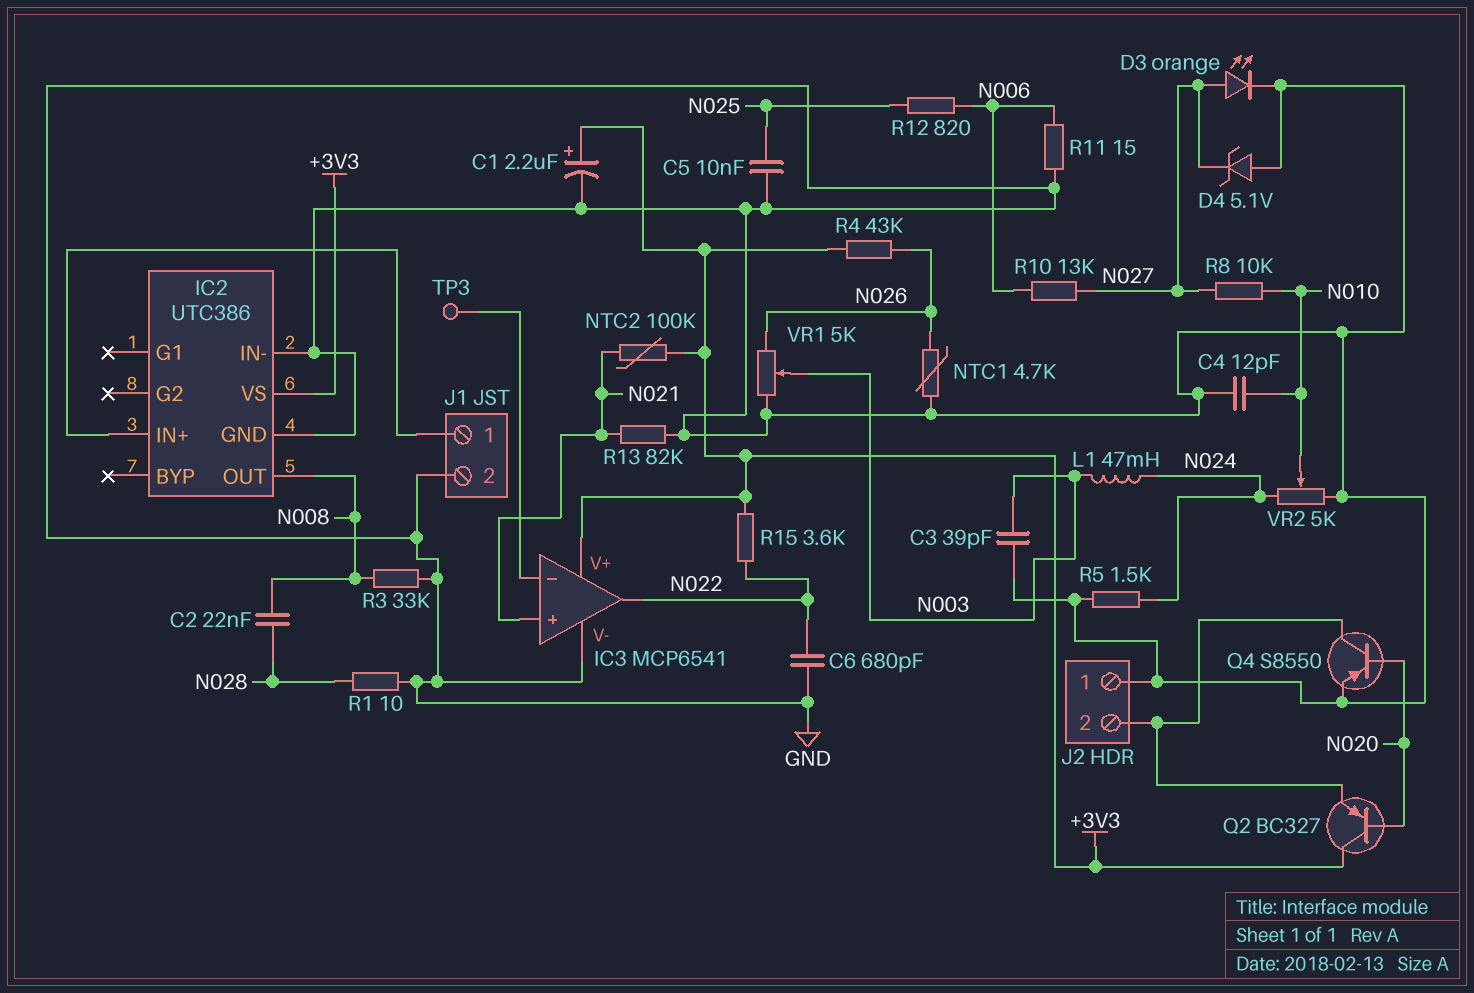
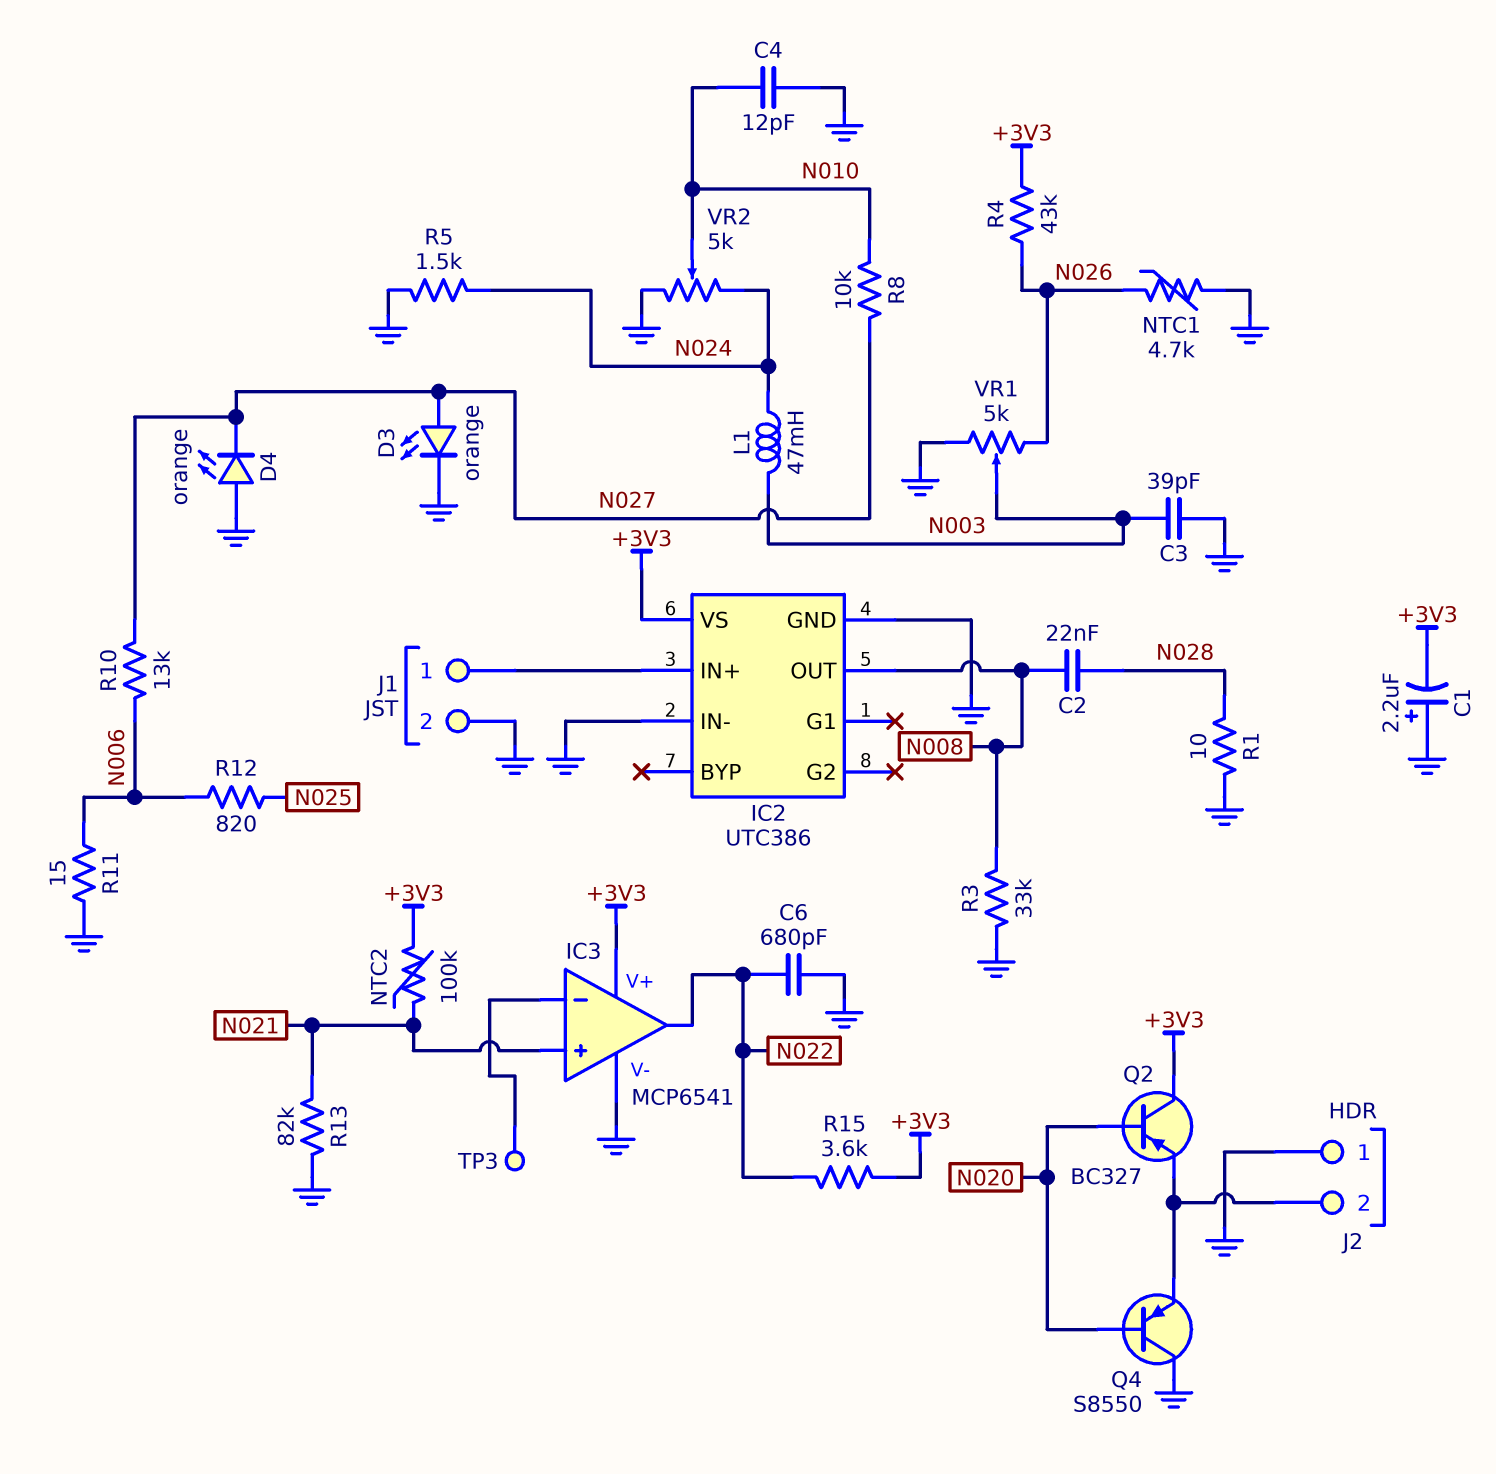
C1: 2.2uF (plus +3V3, minus GND) -> 2.2uF (plus GND, minus +3V3)
C5: 10nF (GND, N025) -> none
D4: zener 5.1V (A GND, K N027) -> LED orange (A GND, K N027)
Q4: PNP S8550 (B N020, C J2/2, E GND) -> PNP S8550 (B N020, C GND, E J2/2)

